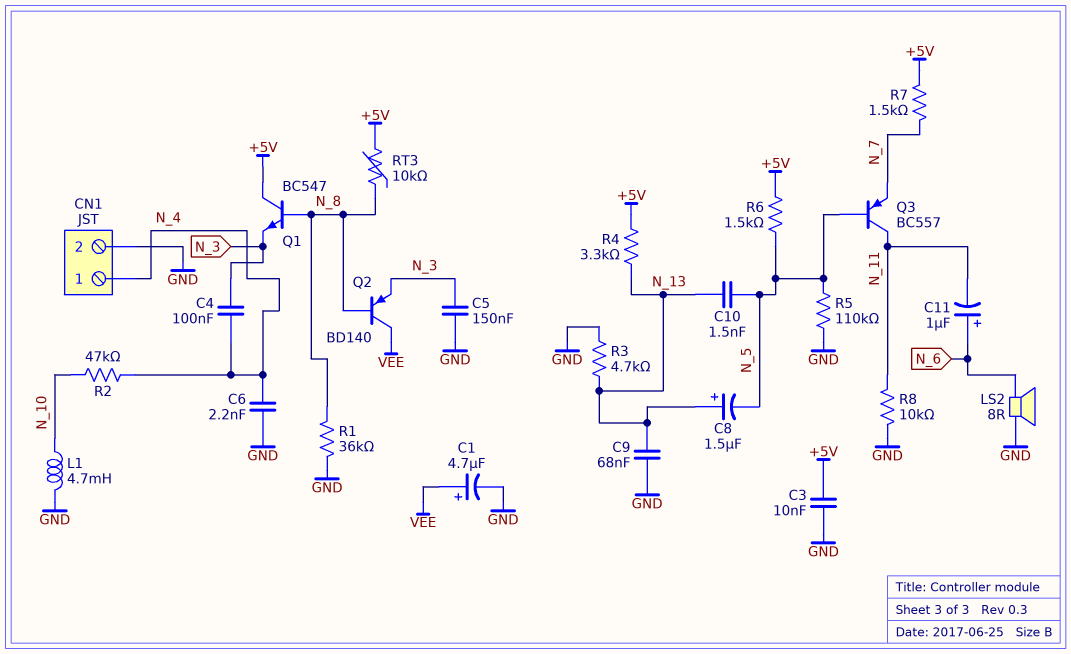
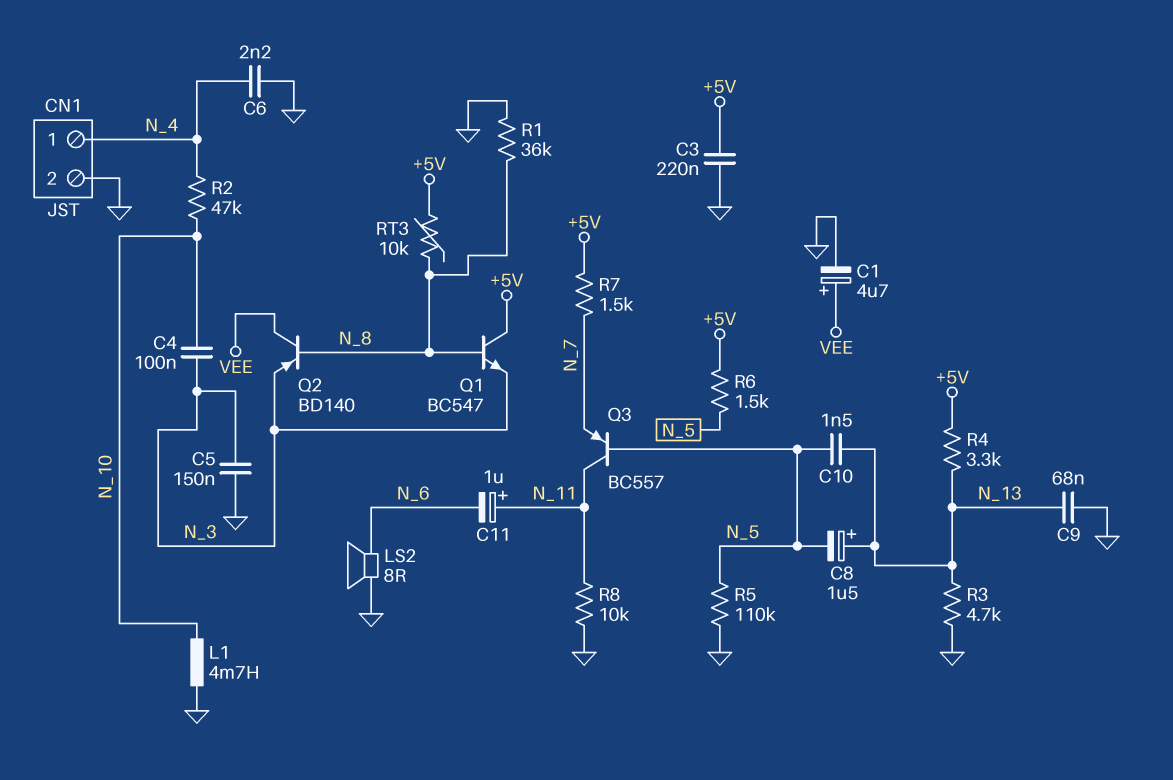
C3: 10nF (+5V, GND) -> 220nF (+5V, GND)
C4: 100nF (N_3, N_4) -> 100nF (N_3, N_10)
C11: 1uF (plus N_6, minus N_11) -> 1uF (plus N_11, minus N_6)

